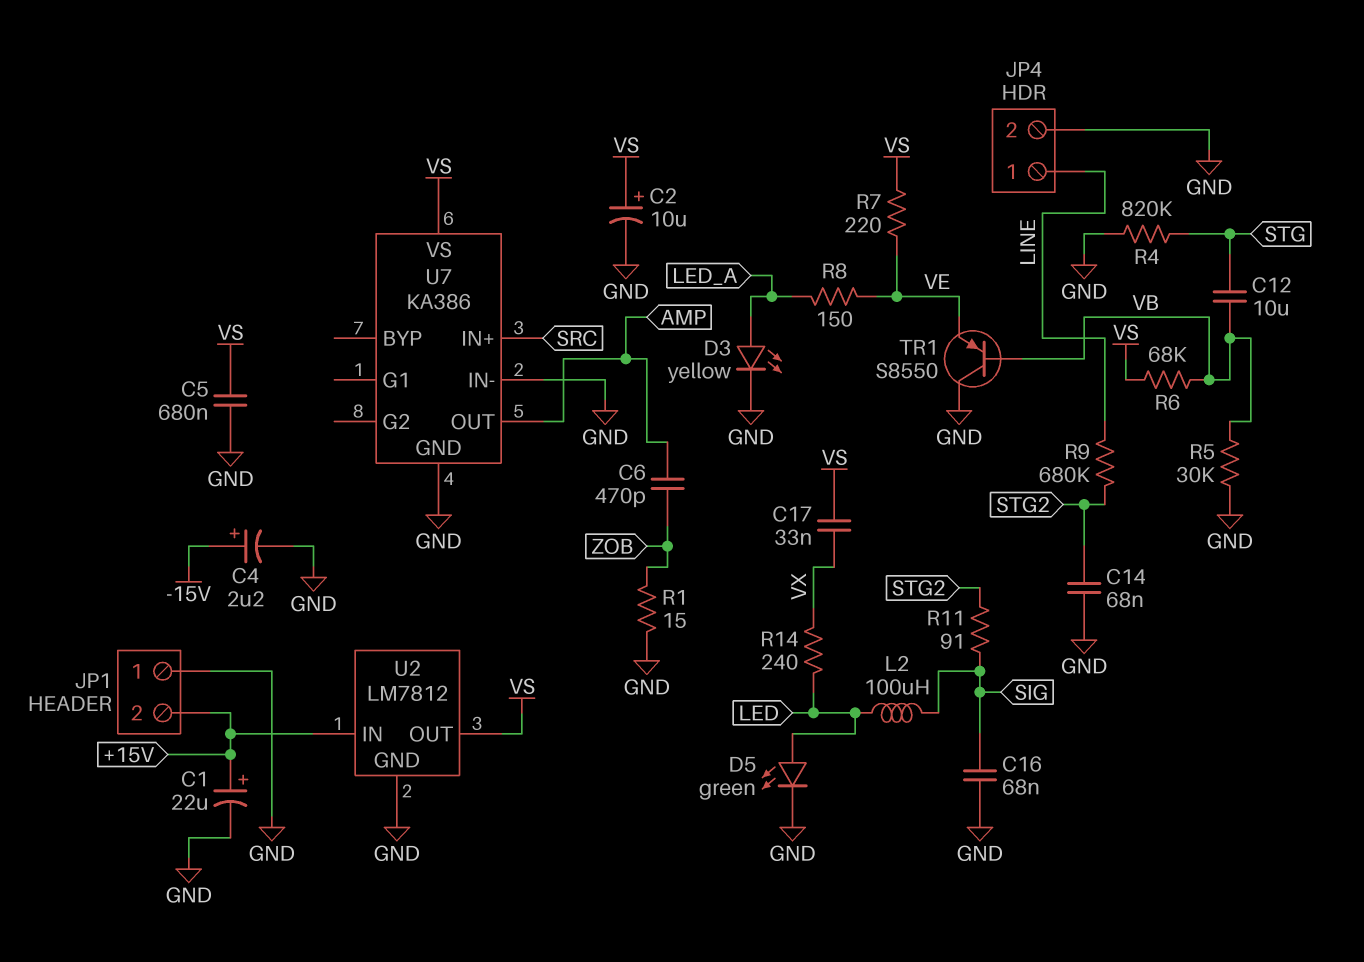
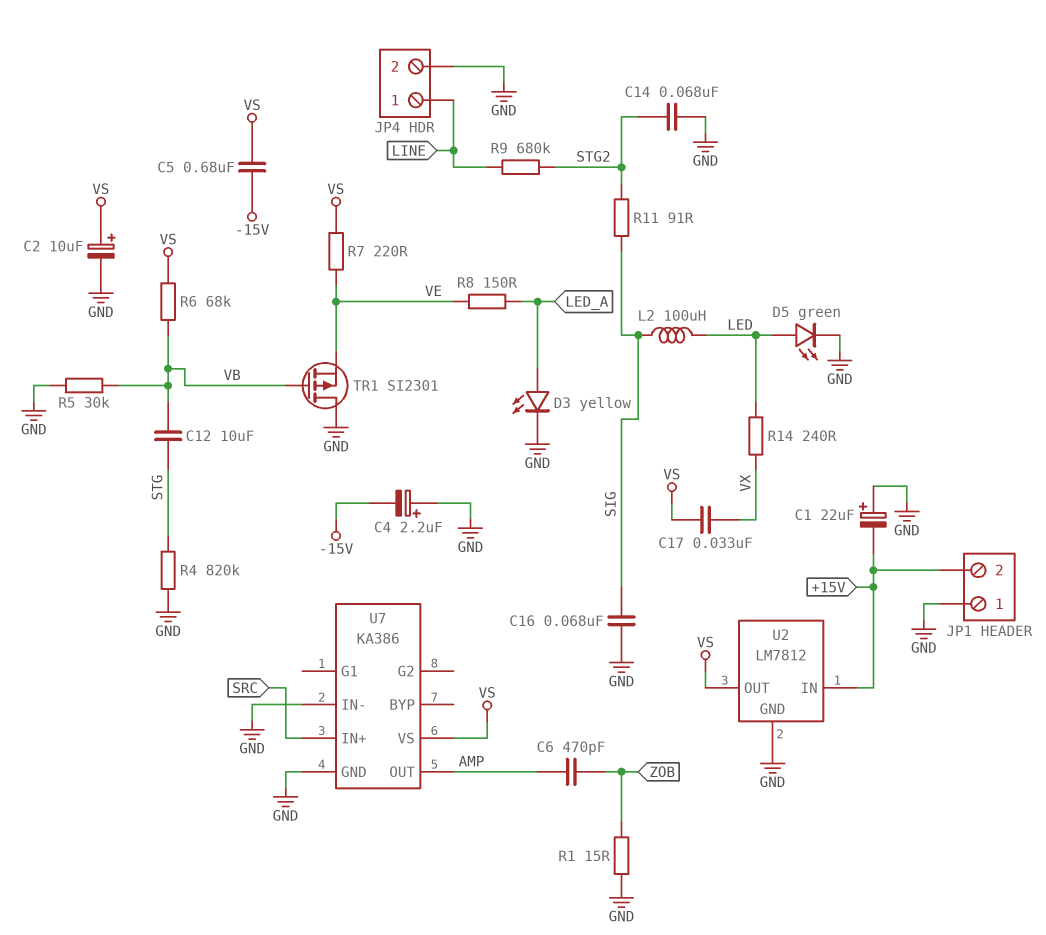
C1: 22uF (plus +15V, minus GND) -> 22uF (plus GND, minus +15V)
C4: 2.2uF (plus -15V, minus GND) -> 2.2uF (plus GND, minus -15V)
C5: 680nF (GND, VS) -> 680nF (-15V, VS)
TR1: PNP S8550 (B VB, C GND, E VE) -> PMOS SI2301 (G VB, D GND, S VE)

